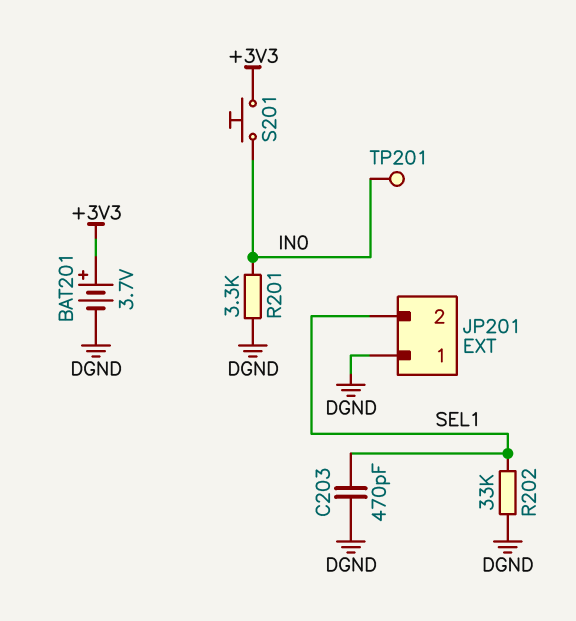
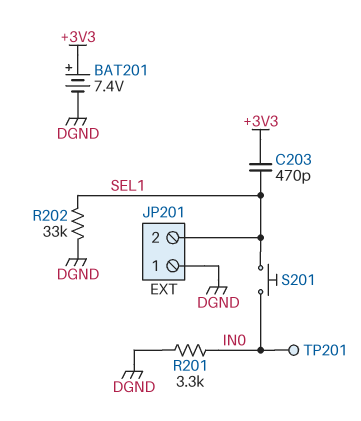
BAT201: 3.7V (plus +3V3, minus DGND) -> 7.4V (plus +3V3, minus DGND)
C203: 470pF (DGND, SEL1) -> 470pF (+3V3, SEL1)
S201: button (+3V3, IN0) -> button (IN0, SEL1)

